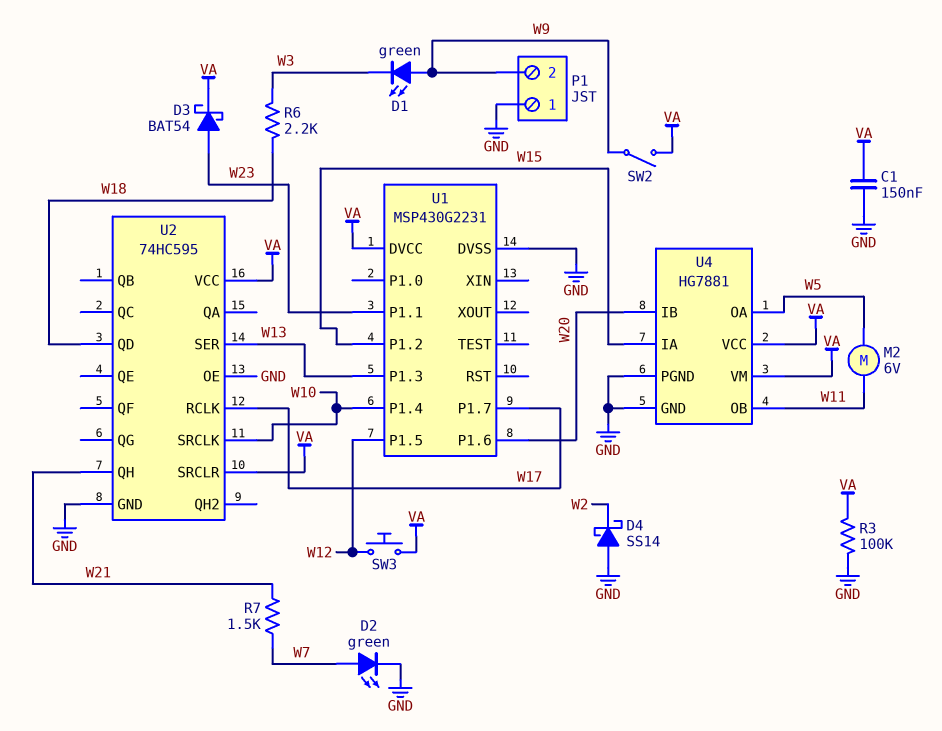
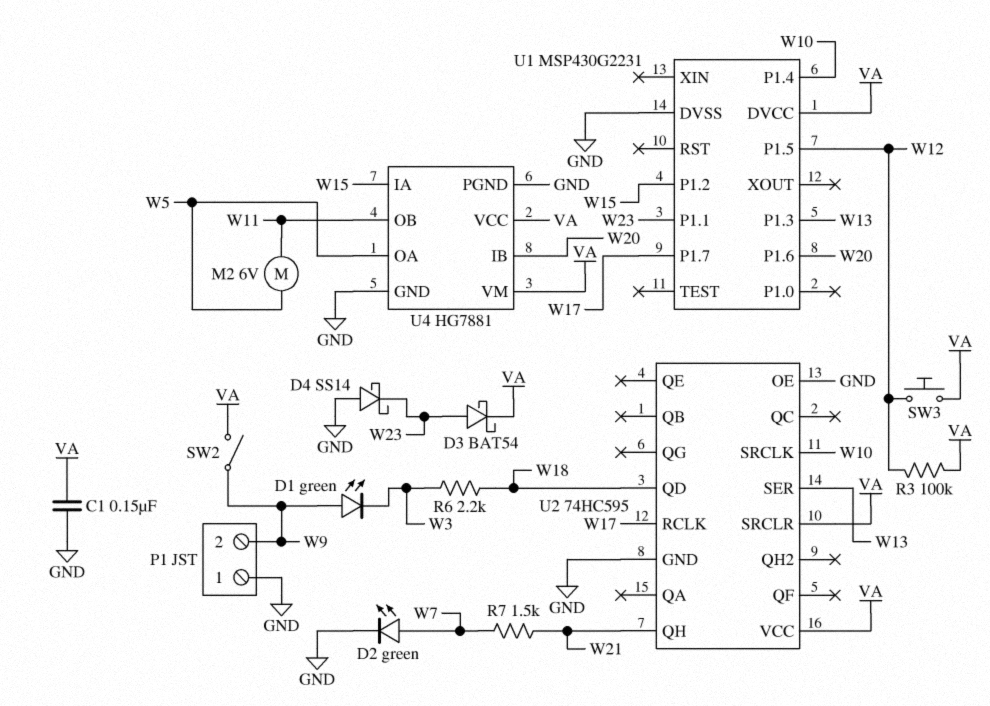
D4: schottky SS14 (A GND, K W2) -> schottky SS14 (A GND, K W23)
R3: 100k (GND, VA) -> 100k (VA, W12)

